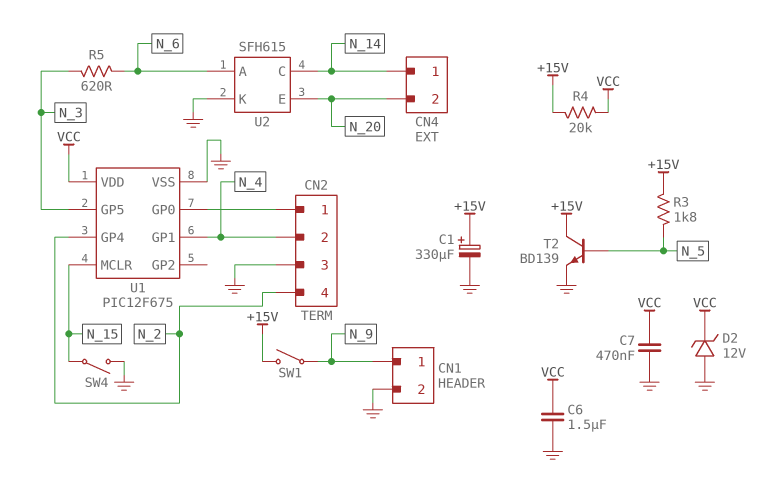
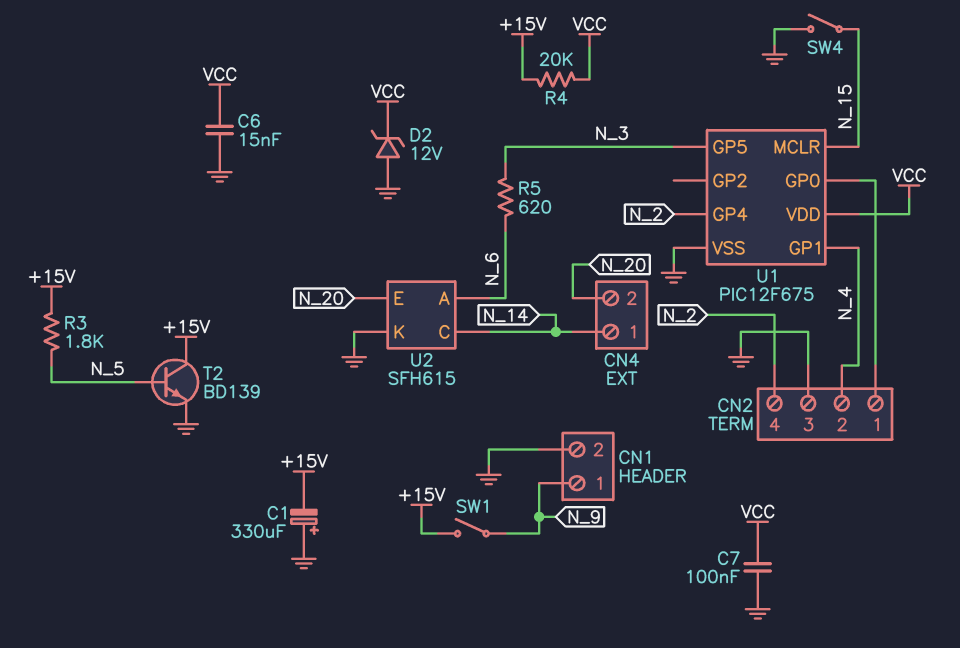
C1: 330uF (plus +15V, minus GND) -> 330uF (plus GND, minus +15V)
C6: 1.5uF (GND, VCC) -> 15nF (GND, VCC)
C7: 470nF (GND, VCC) -> 100nF (GND, VCC)

